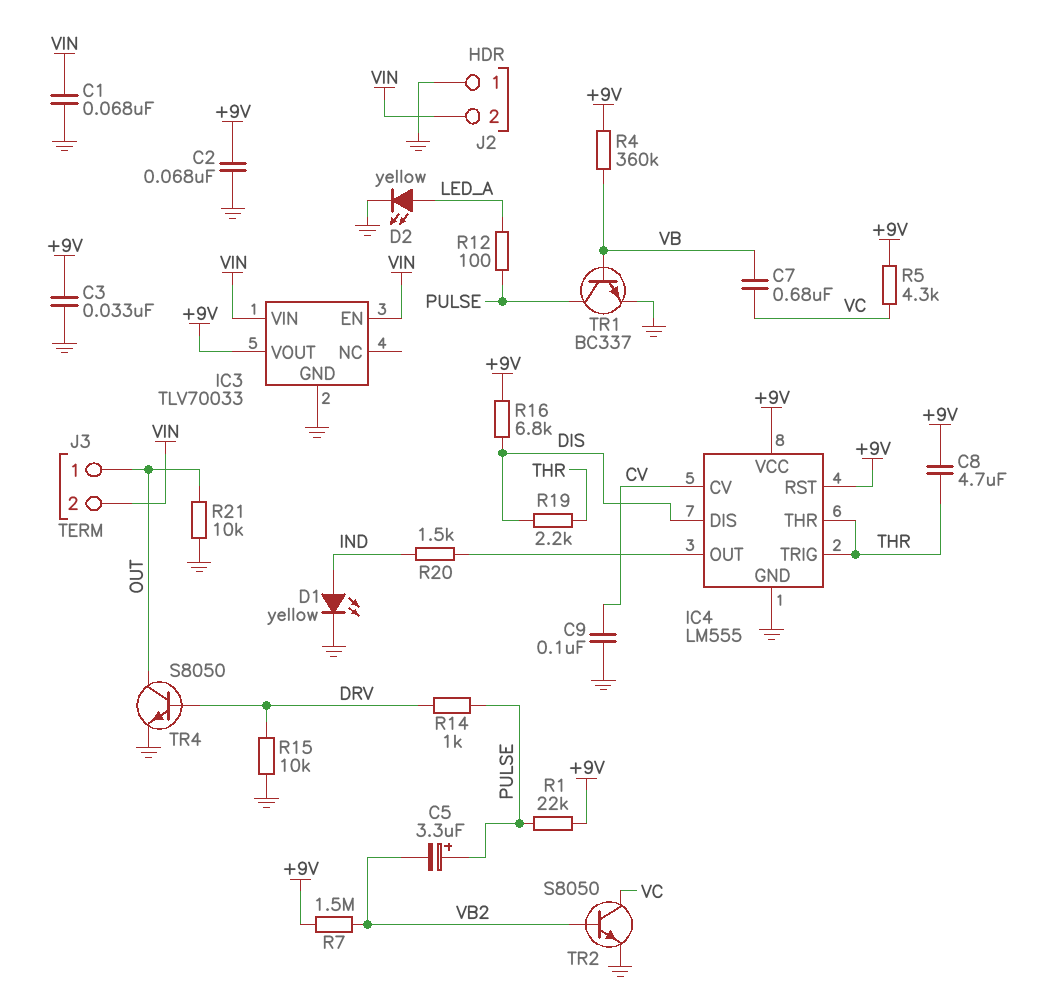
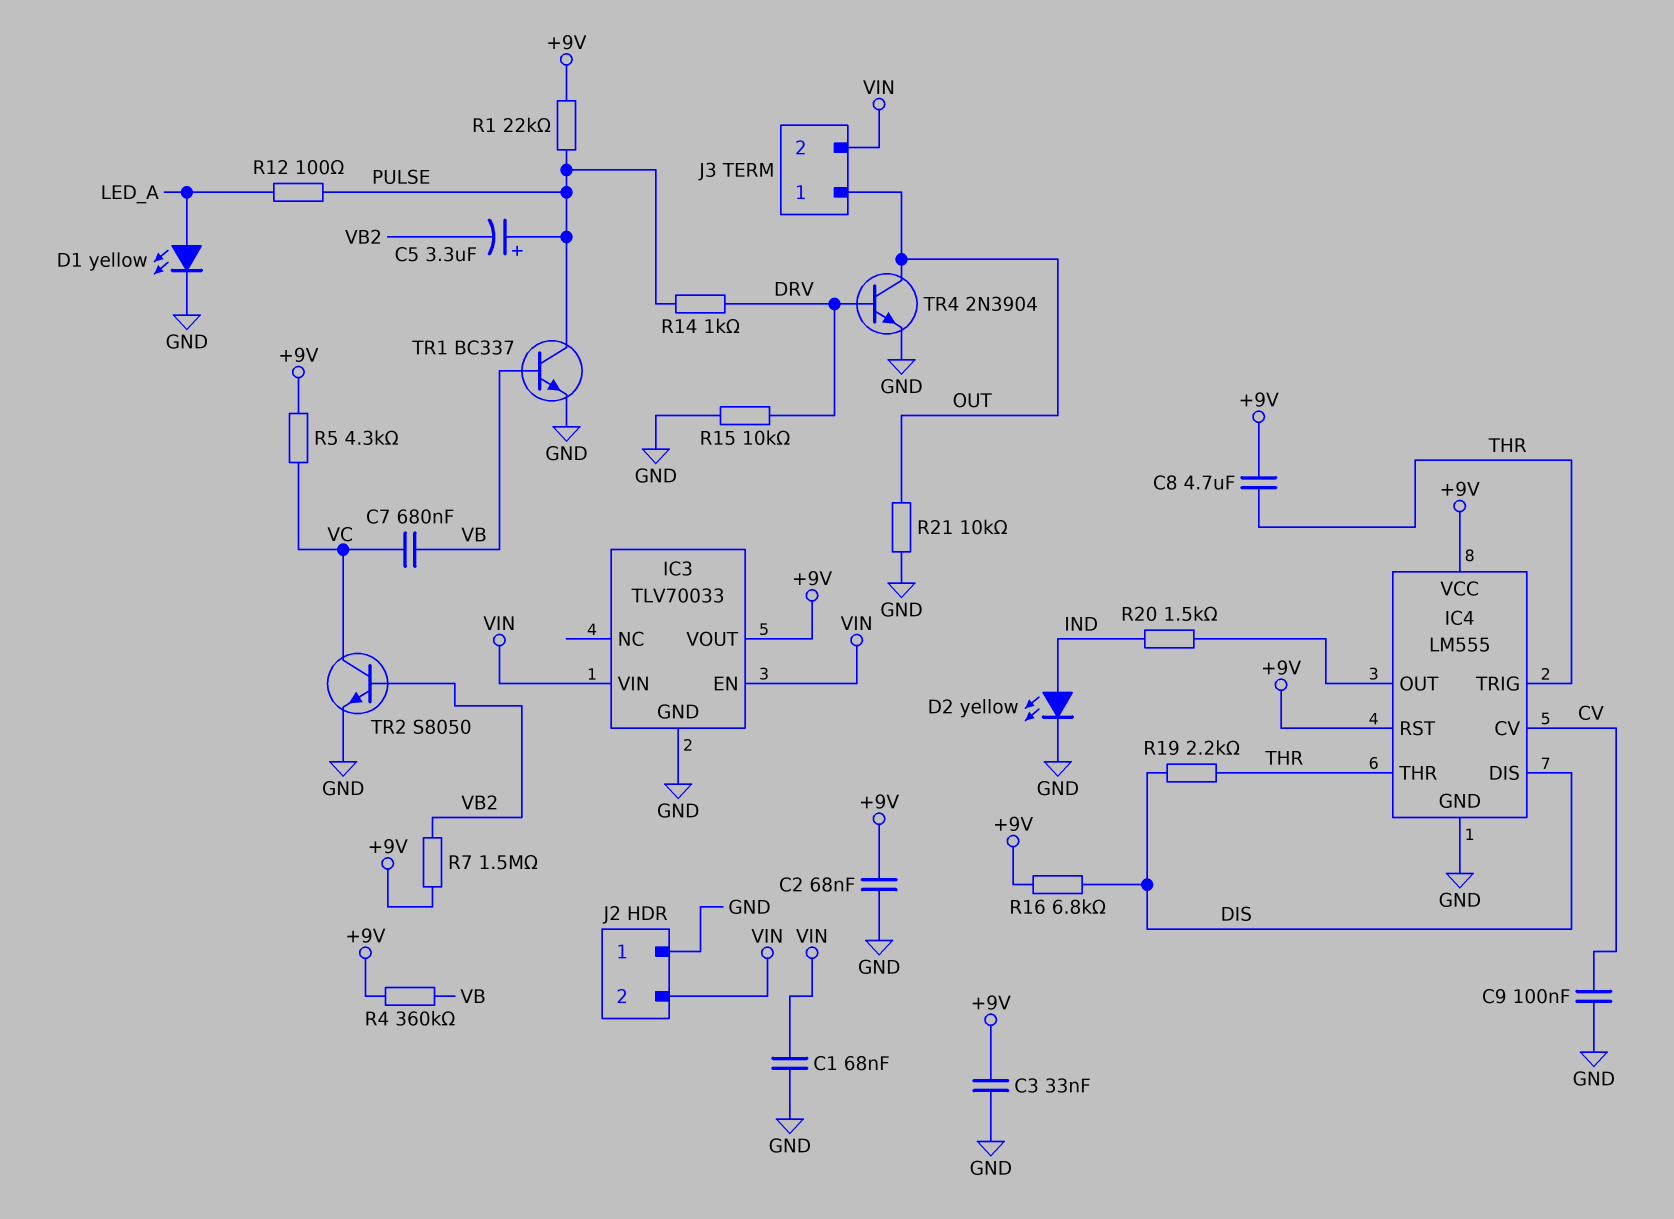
D1: LED yellow (A IND, K GND) -> LED yellow (A LED_A, K GND)
D2: LED yellow (A LED_A, K GND) -> LED yellow (A IND, K GND)
TR4: NPN S8050 (B DRV, C OUT, E GND) -> NPN 2N3904 (B DRV, C OUT, E GND)

